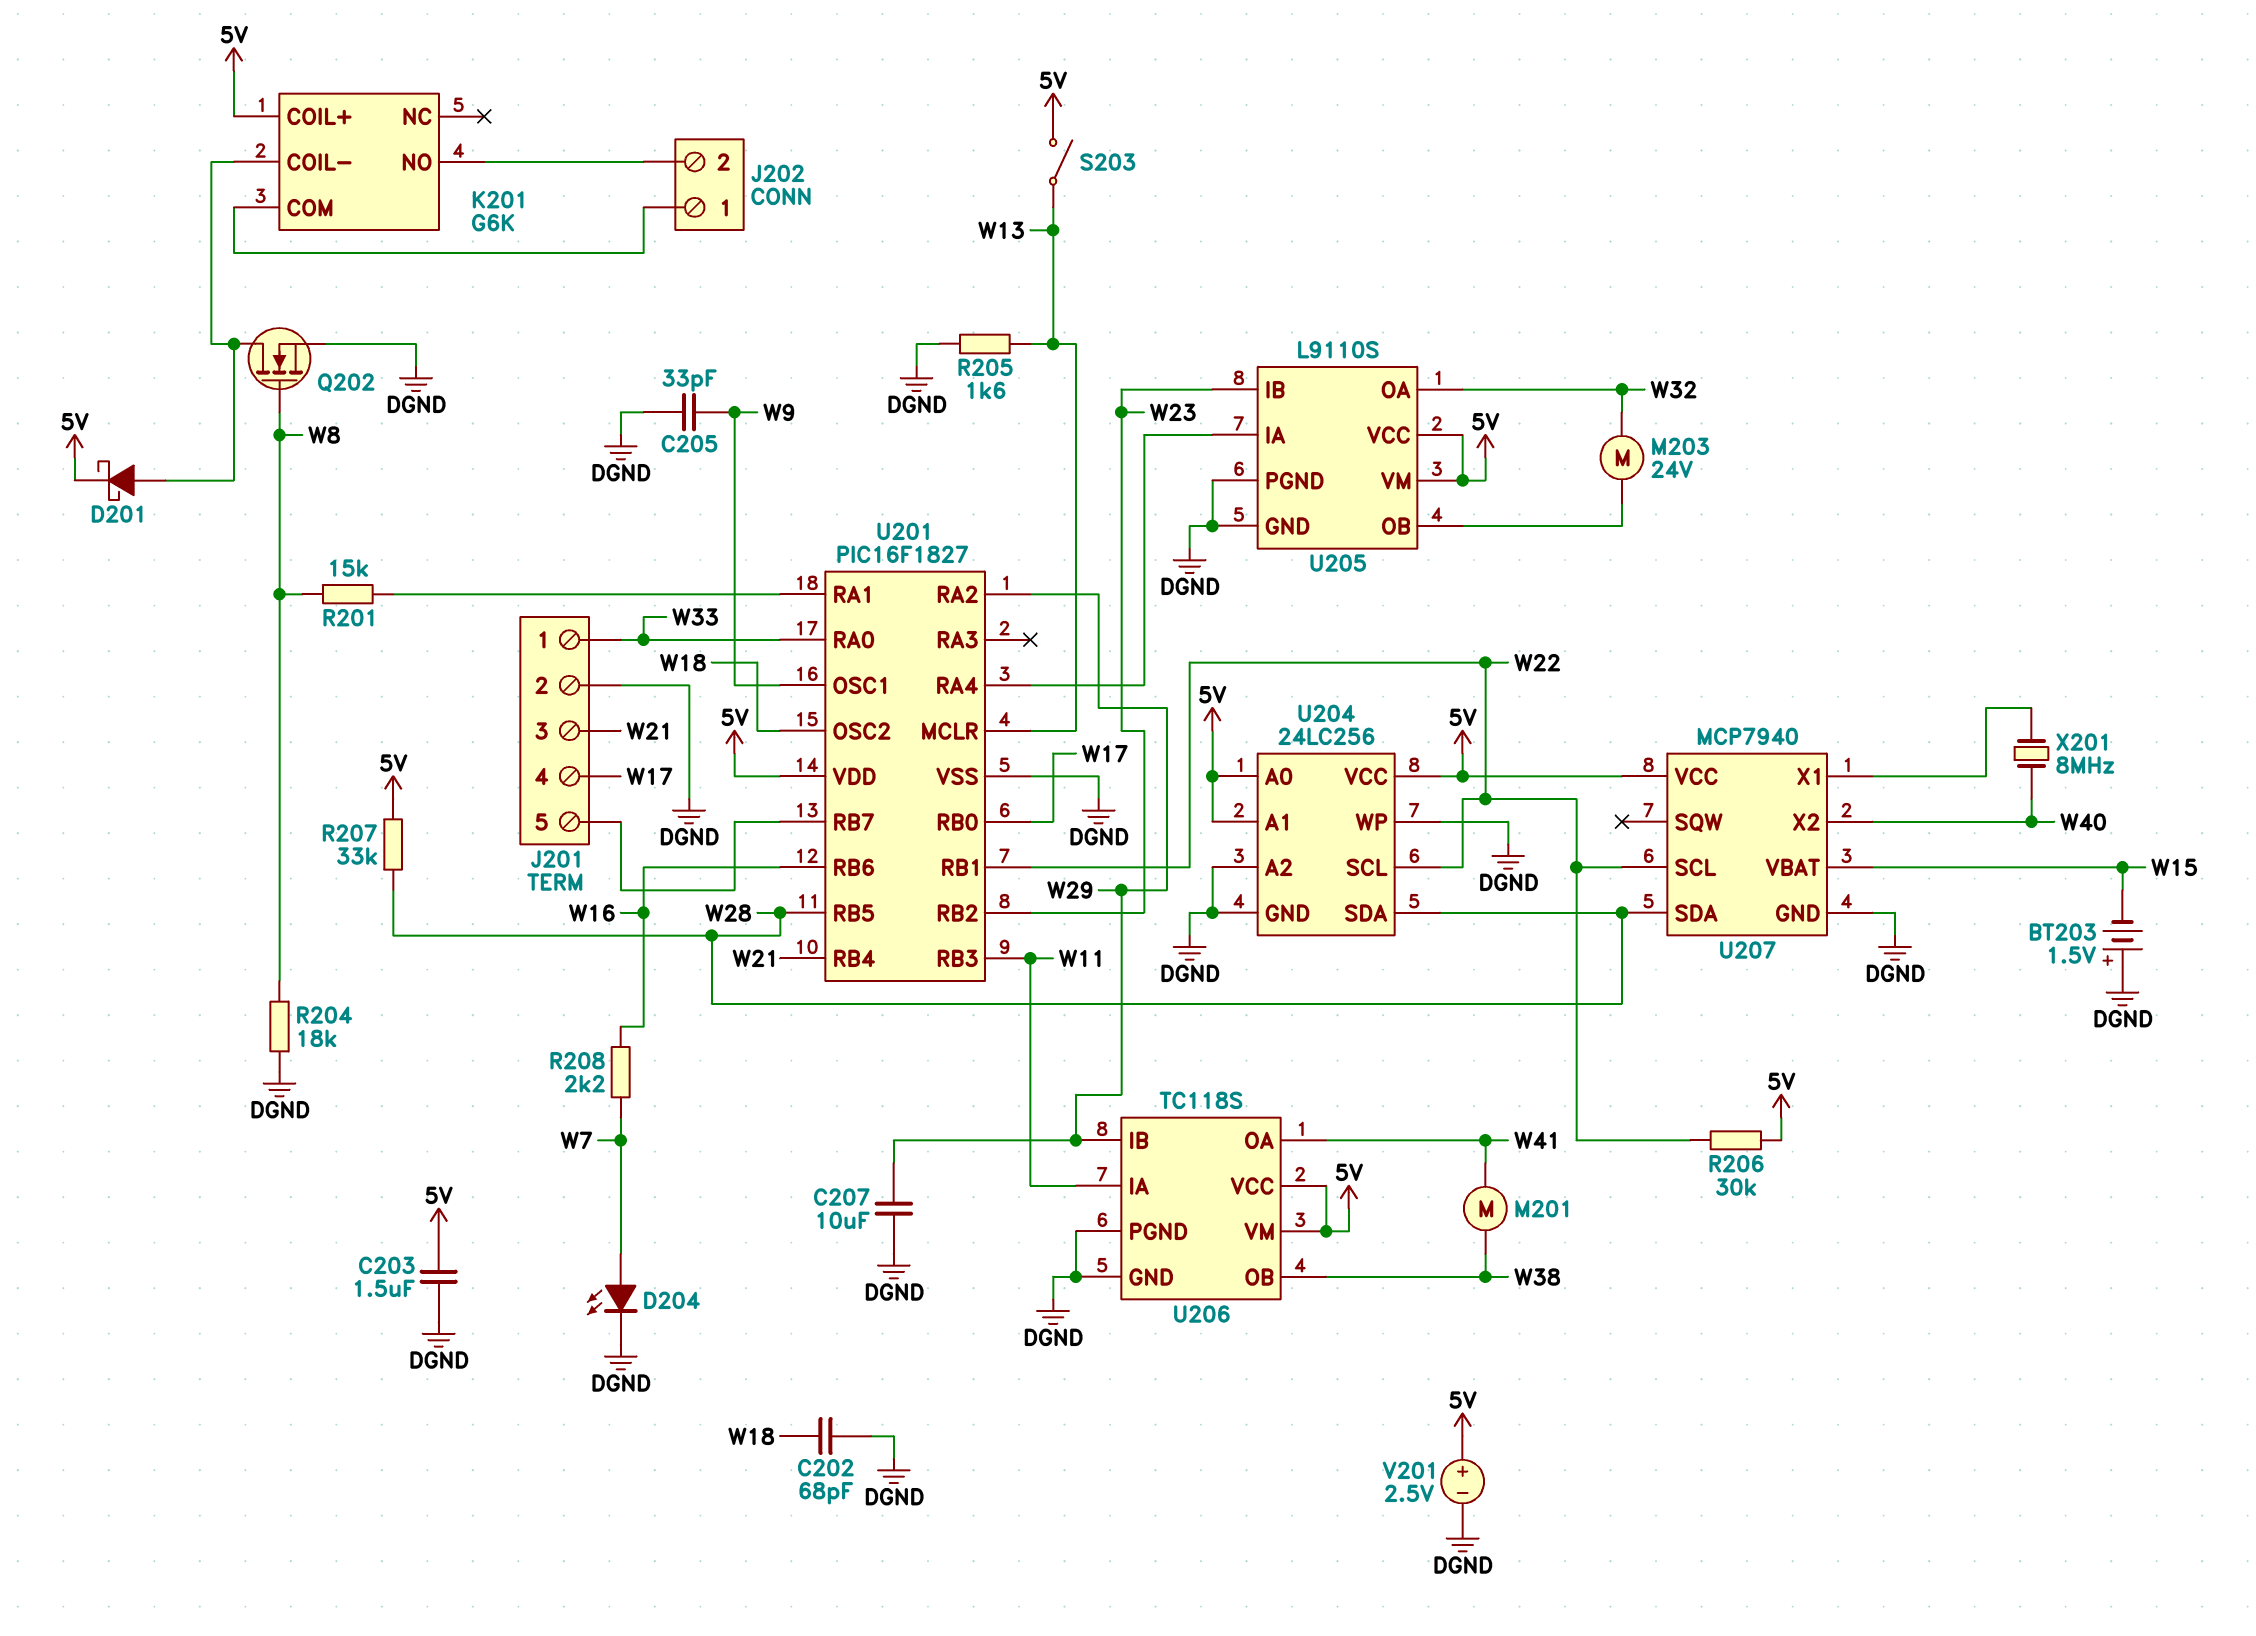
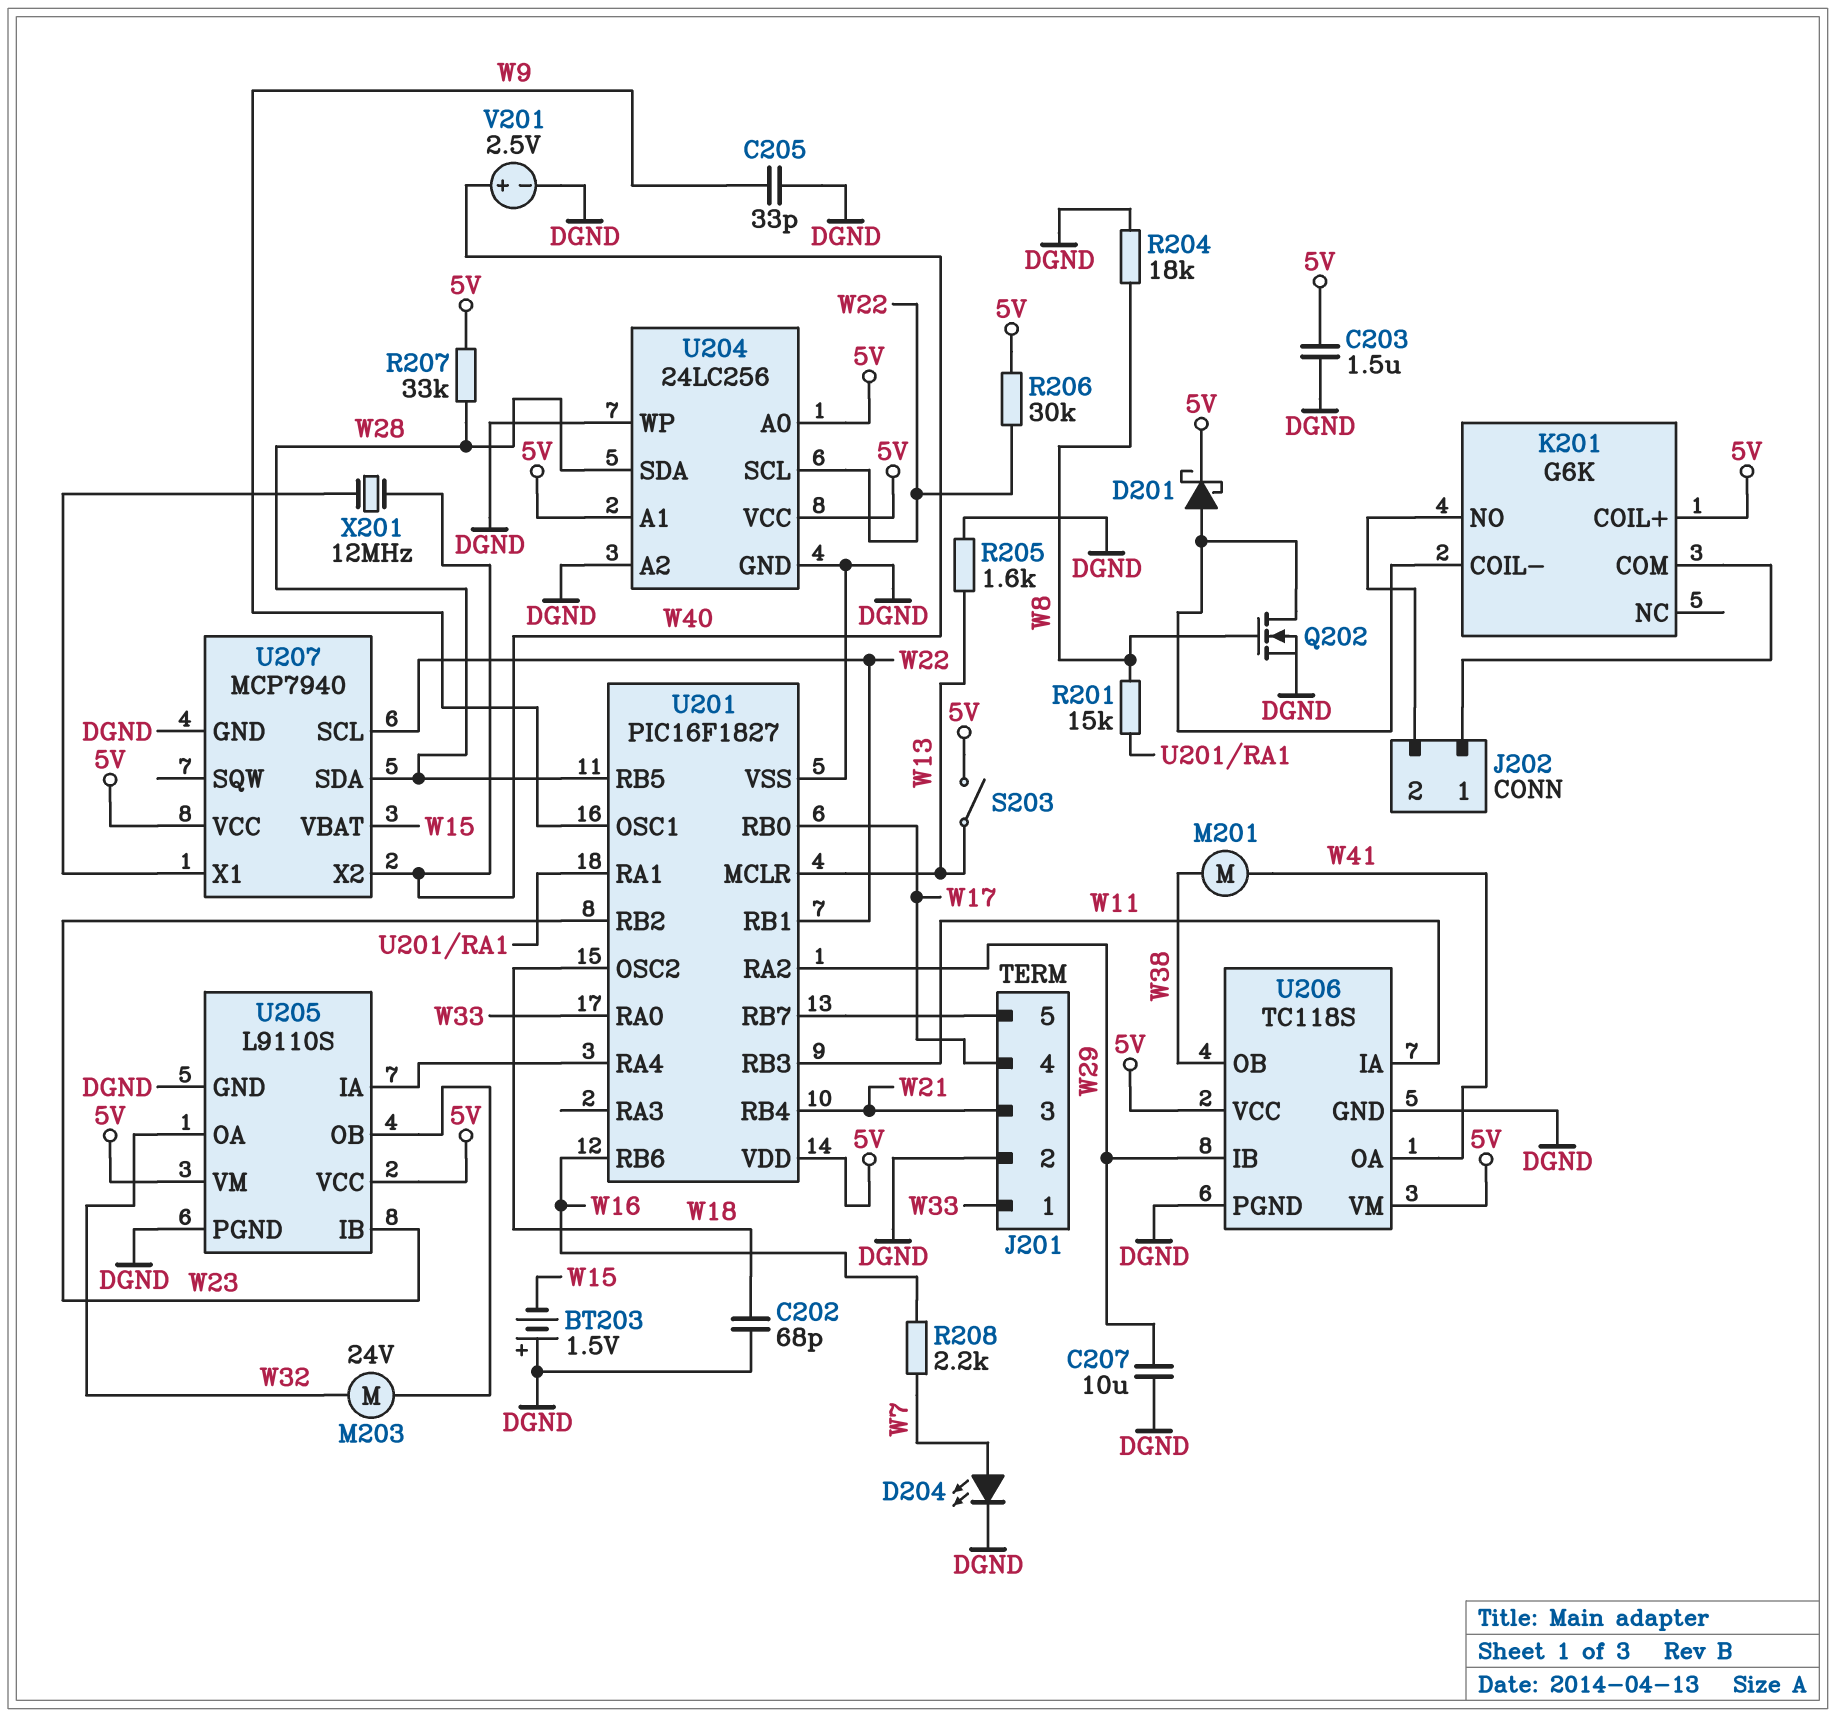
V201: 2.5V (plus 5V, minus DGND) -> 2.5V (plus W40, minus DGND)
X201: 8MHz (U207/X1, W40) -> 12MHz (U207/X1, W40)

